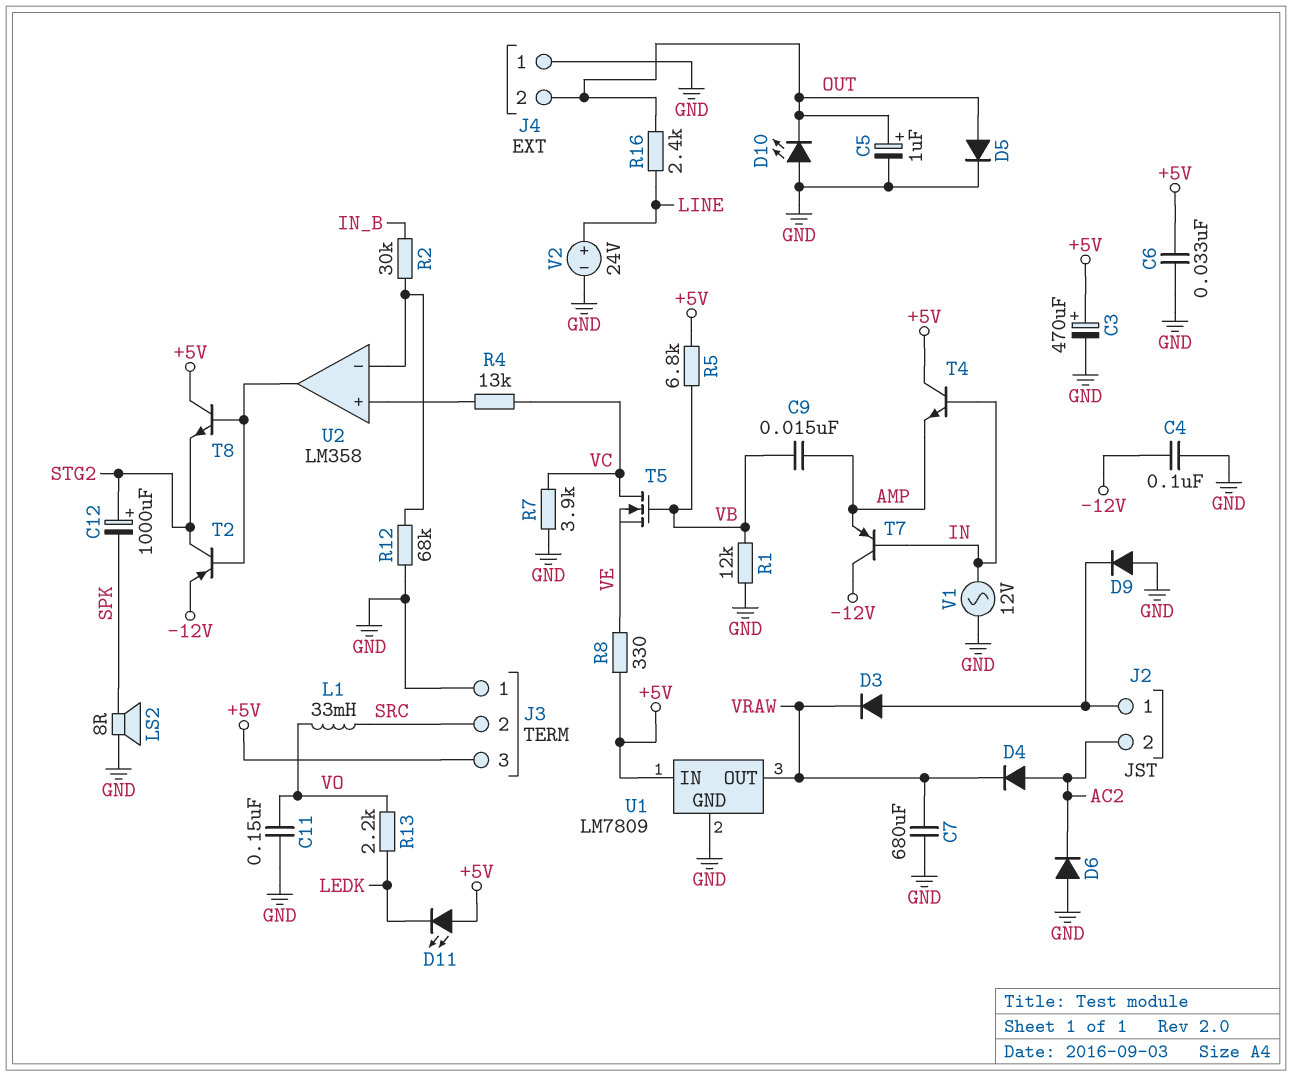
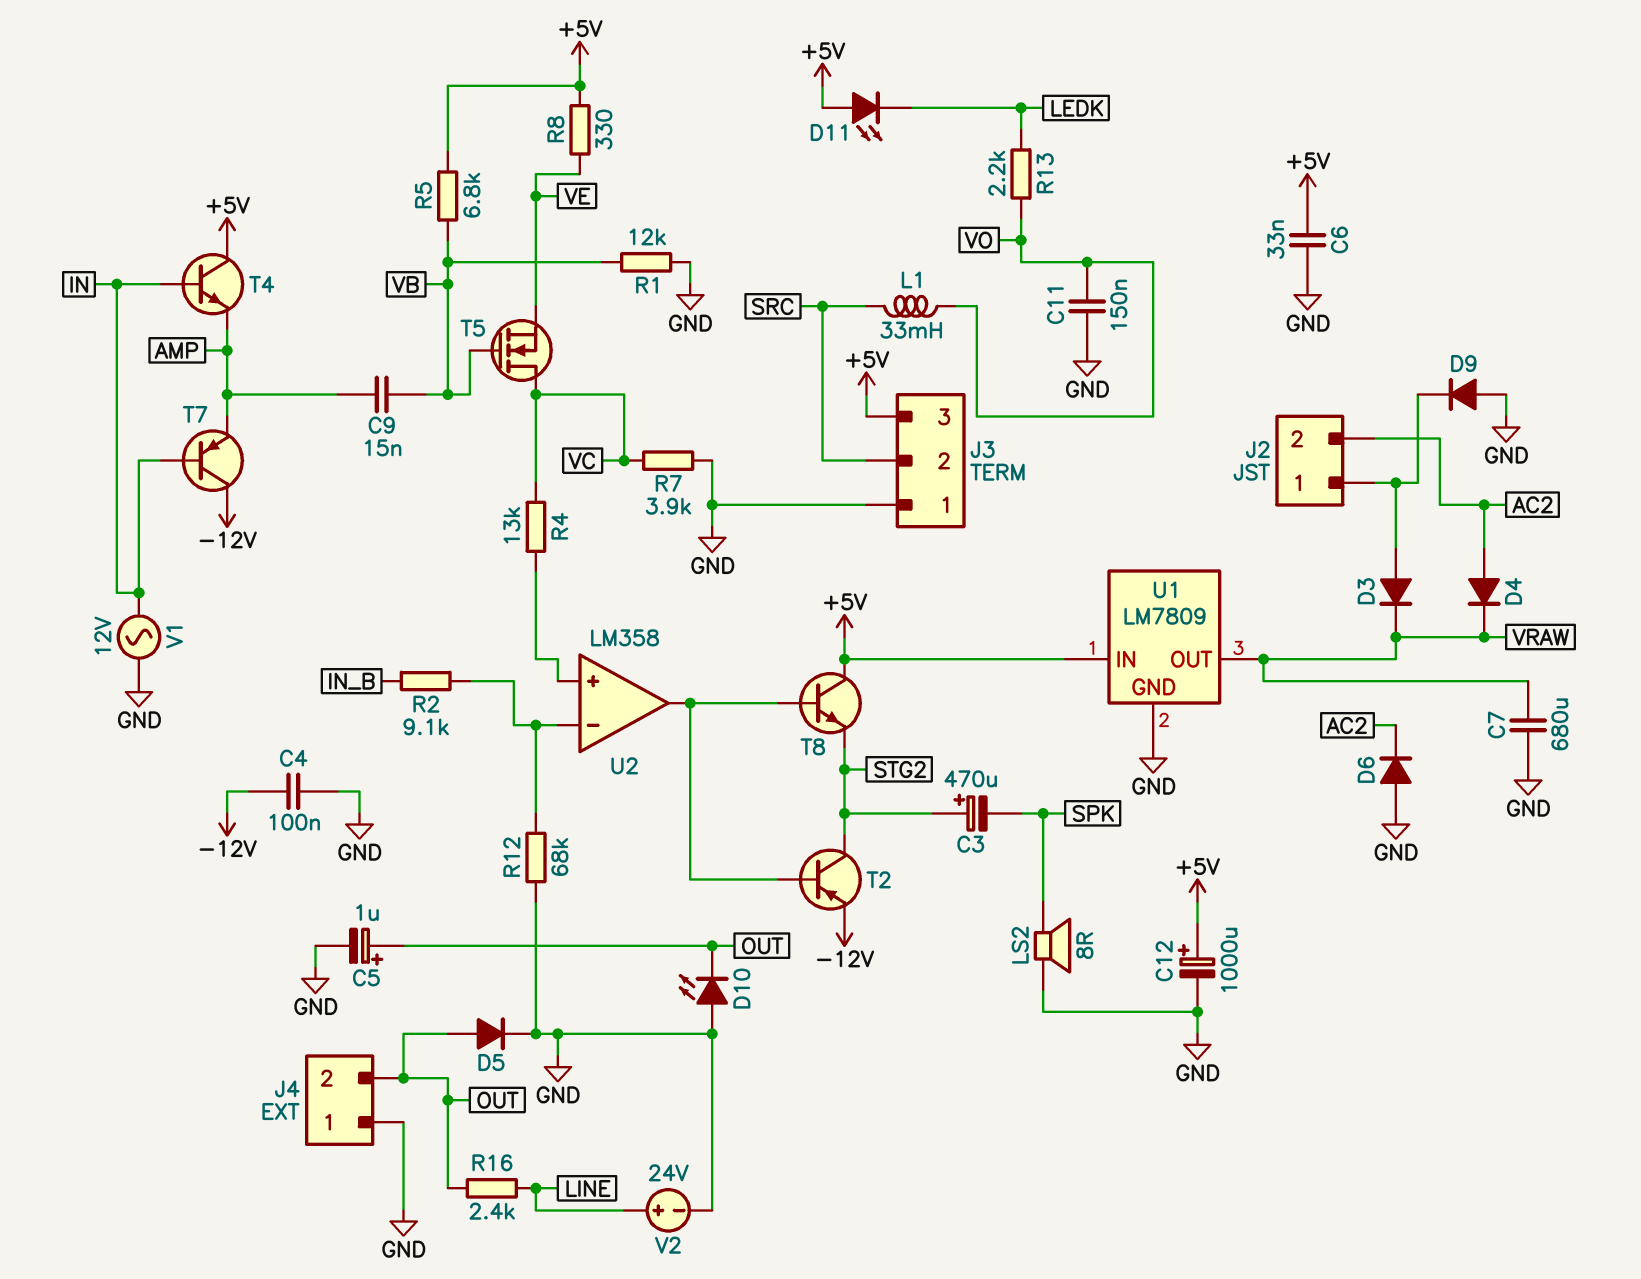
C3: 470uF (plus +5V, minus GND) -> 470uF (plus STG2, minus SPK)
C12: 1000uF (plus STG2, minus SPK) -> 1000uF (plus +5V, minus GND)
R2: 30k (IN_B, U2/in-) -> 9.1k (IN_B, U2/in-)

